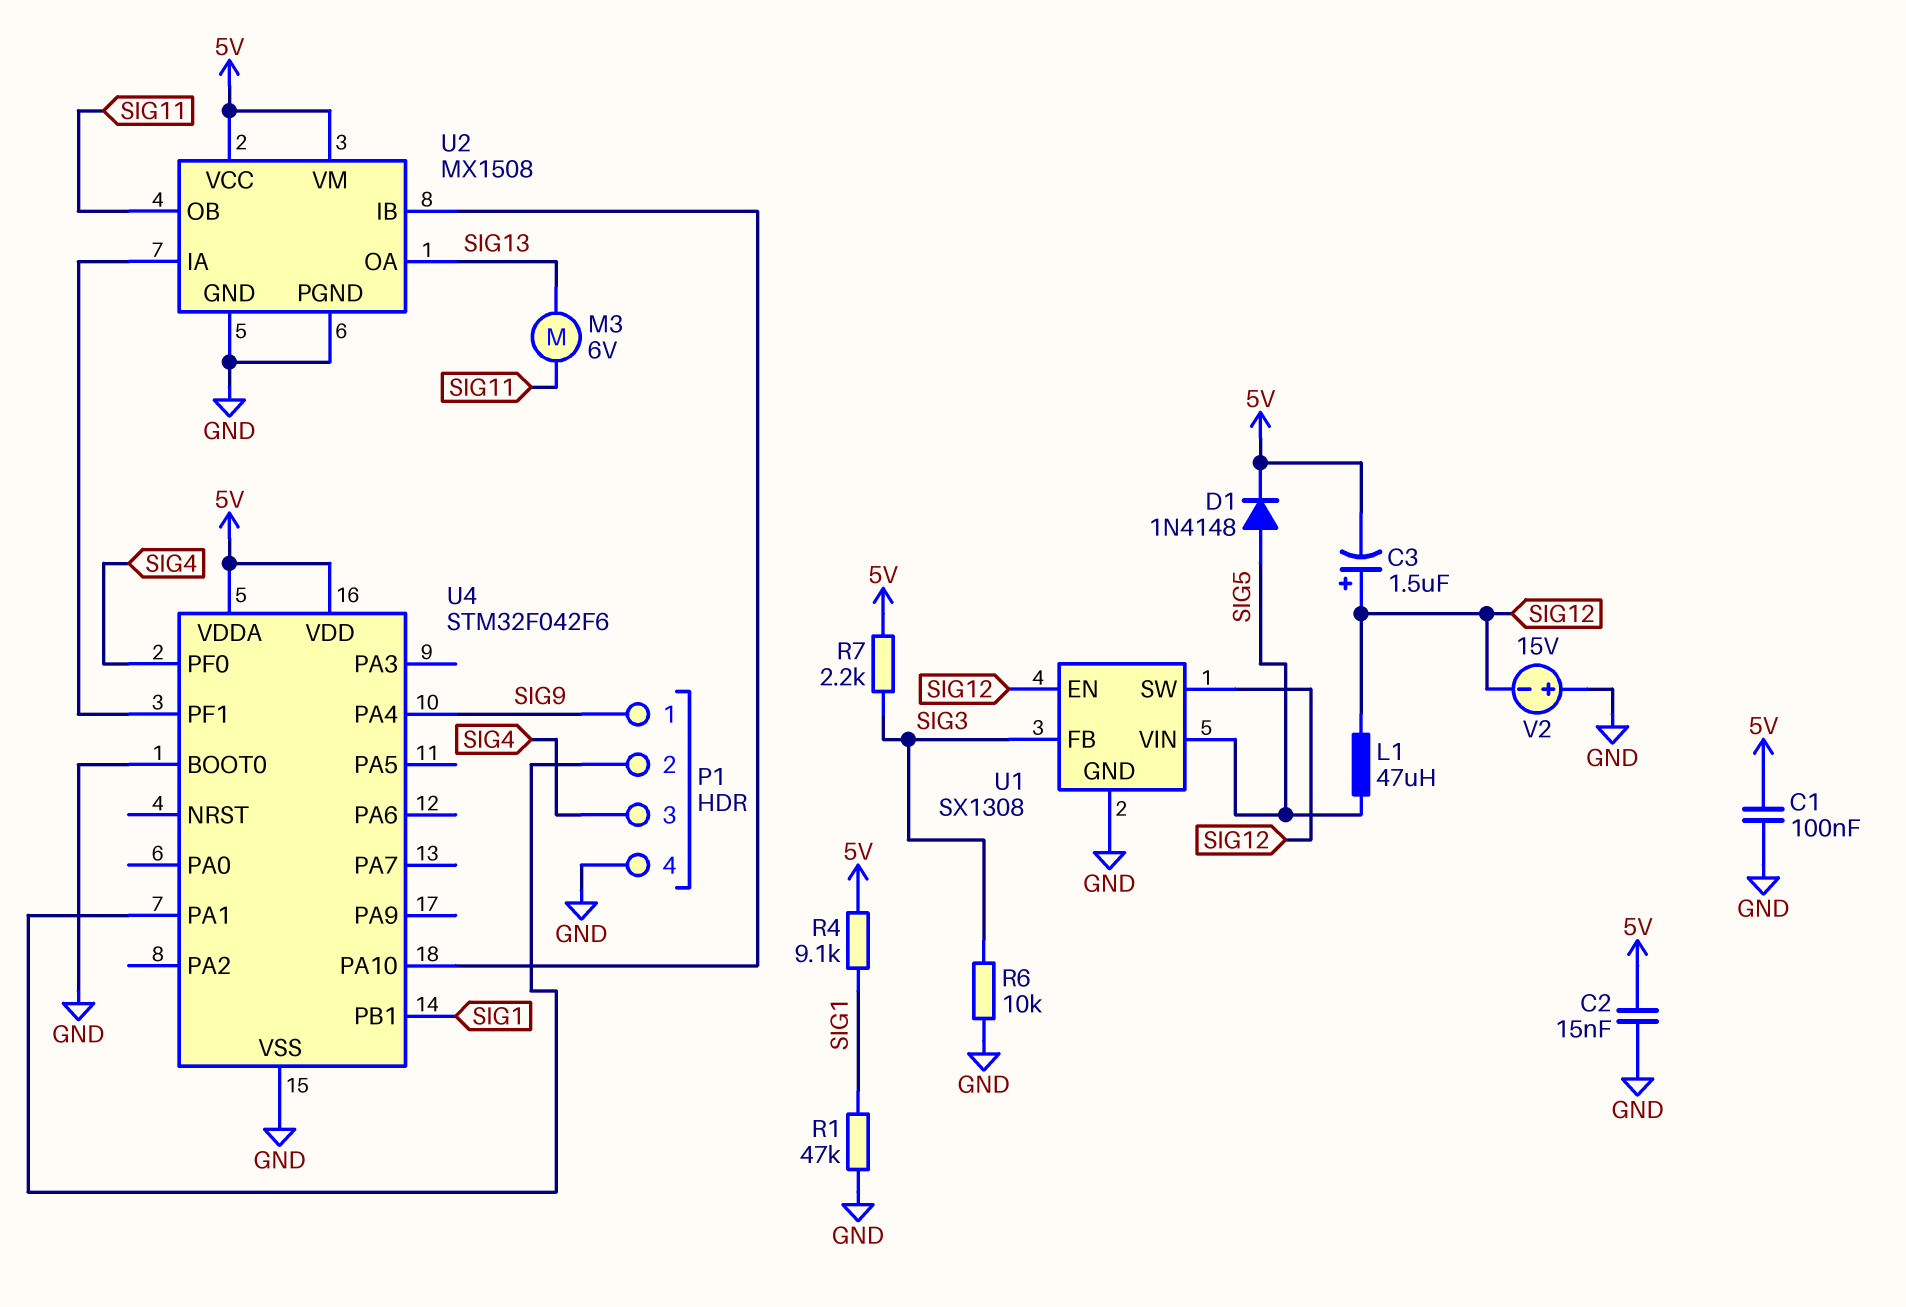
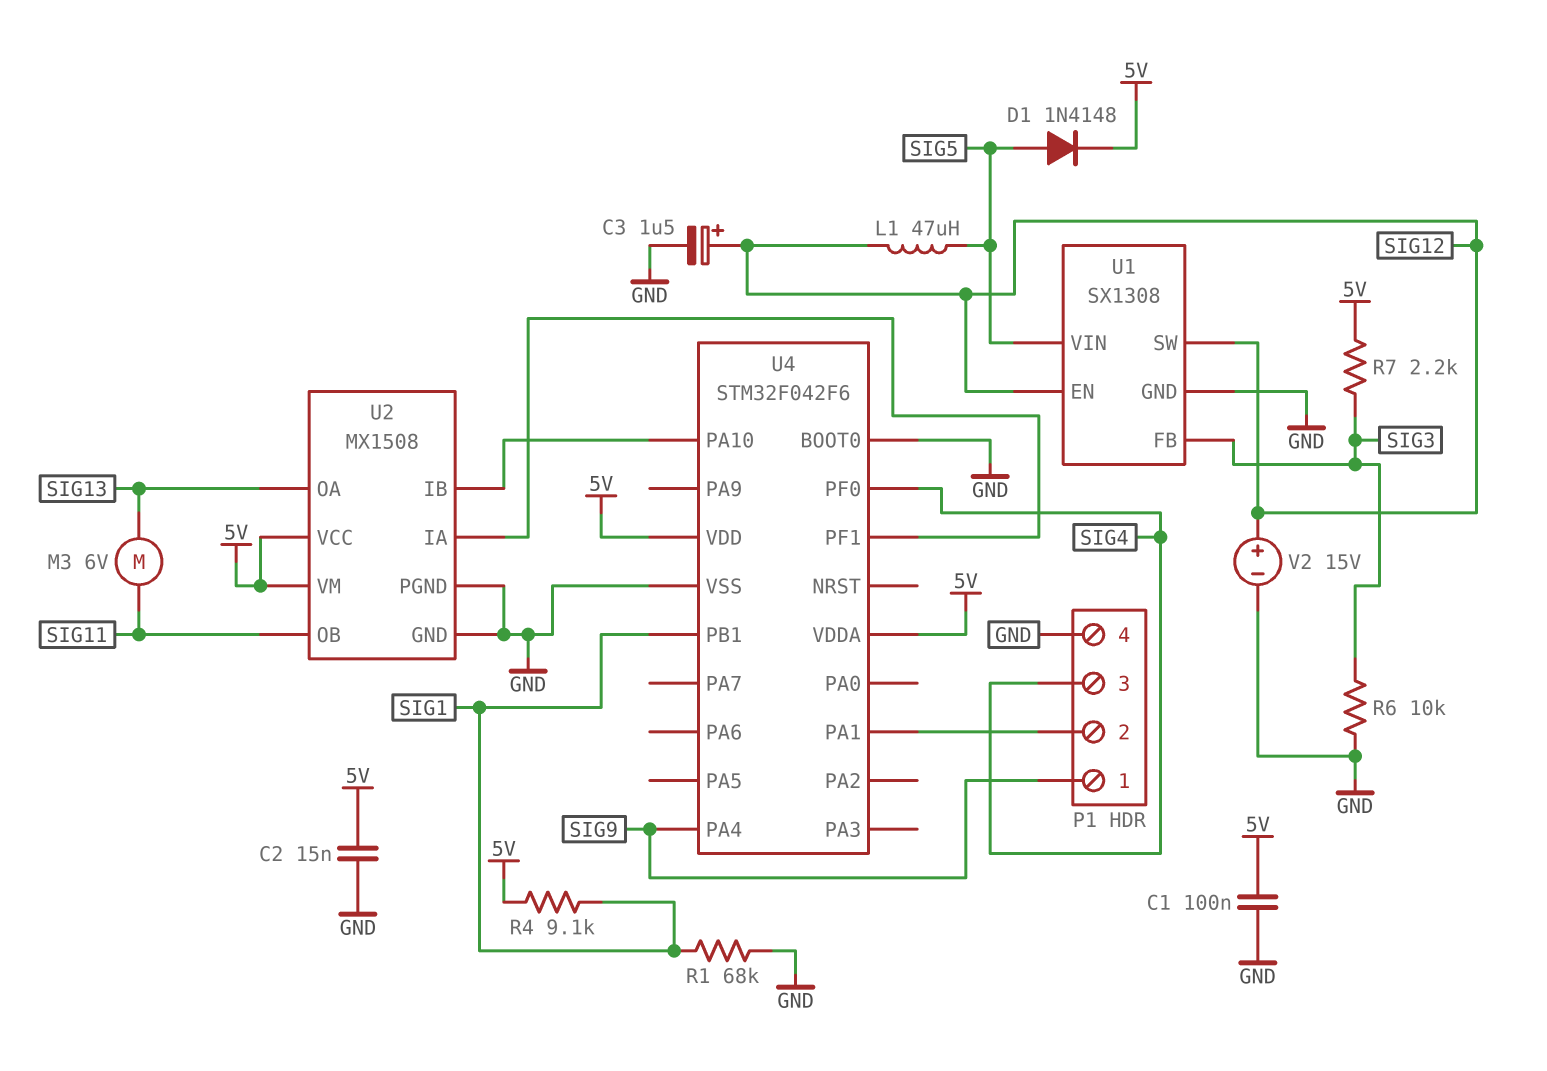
C3: 1.5uF (plus SIG12, minus 5V) -> 1.5uF (plus SIG12, minus GND)
R1: 47k (GND, SIG1) -> 68k (GND, SIG1)
V2: 15V (plus GND, minus SIG12) -> 15V (plus SIG12, minus GND)

